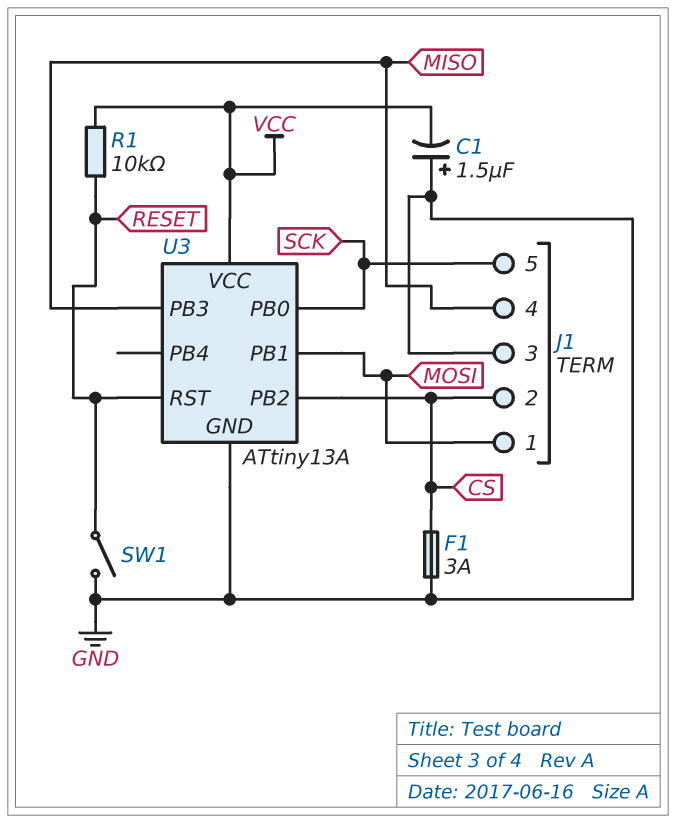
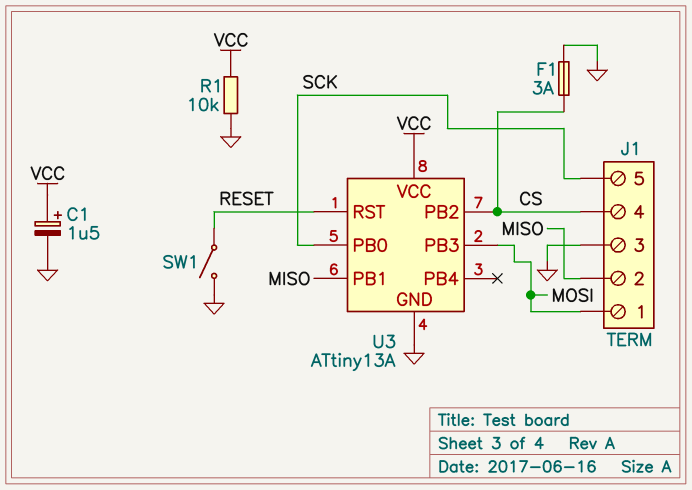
C1: 1.5uF (plus GND, minus VCC) -> 1.5uF (plus VCC, minus GND)
J1 pin 2: CS -> MISO
J1 pin 4: MISO -> CS
R1: 10k (RESET, VCC) -> 10k (GND, VCC)
U3 pin PB1: MOSI -> MISO
U3 pin PB3: MISO -> MOSI

